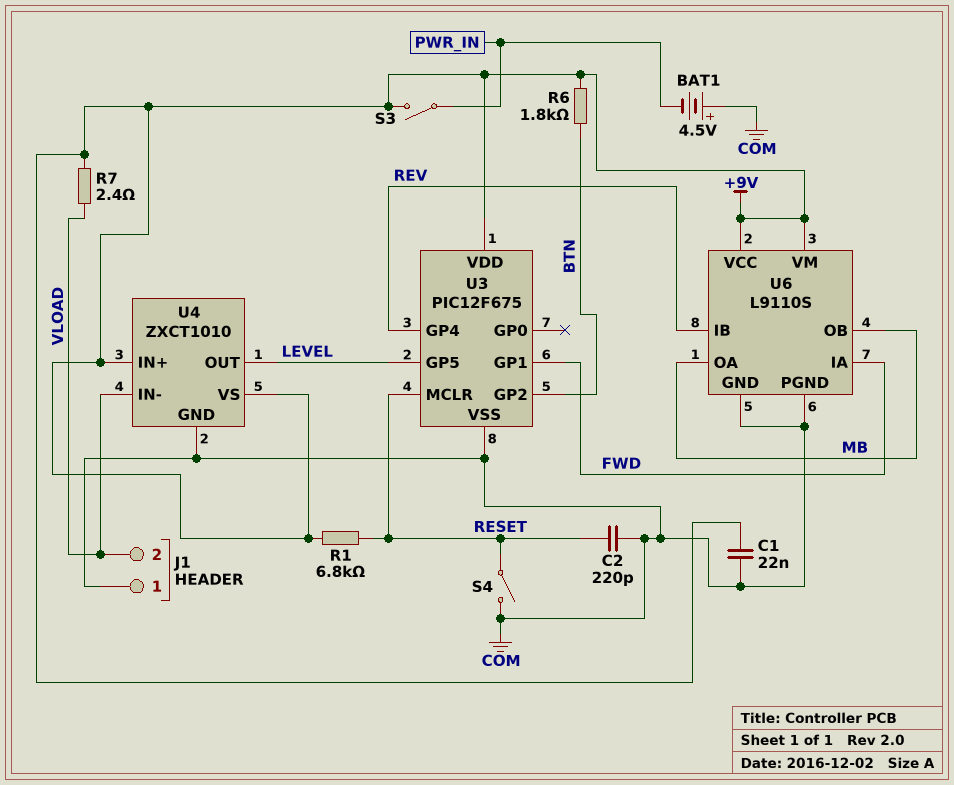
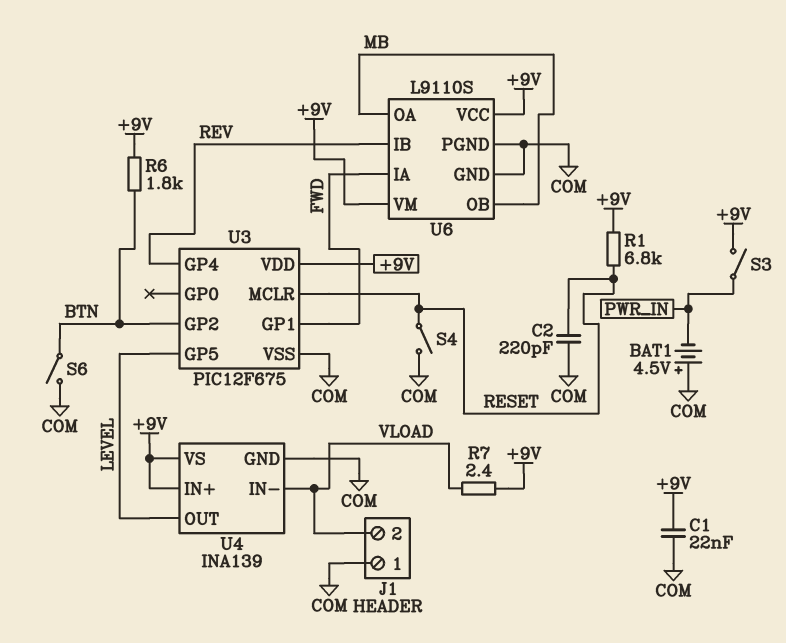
S6: none -> switch (BTN, COM)
U4: ZXCT1010 -> INA139

